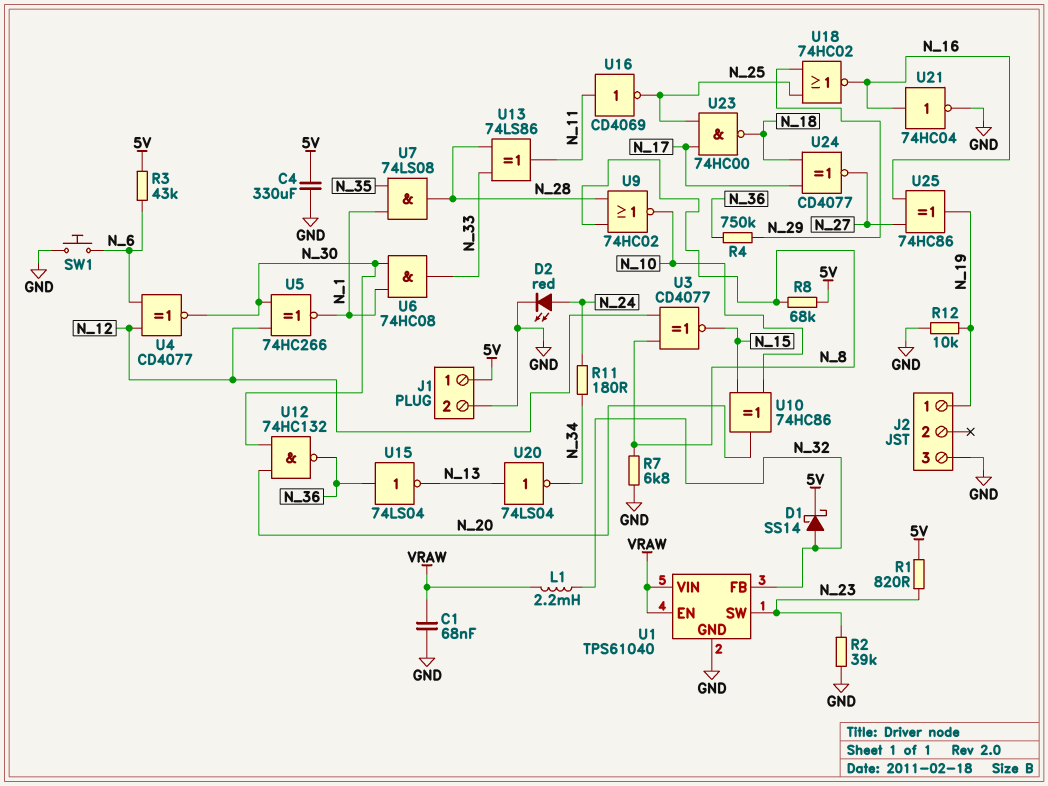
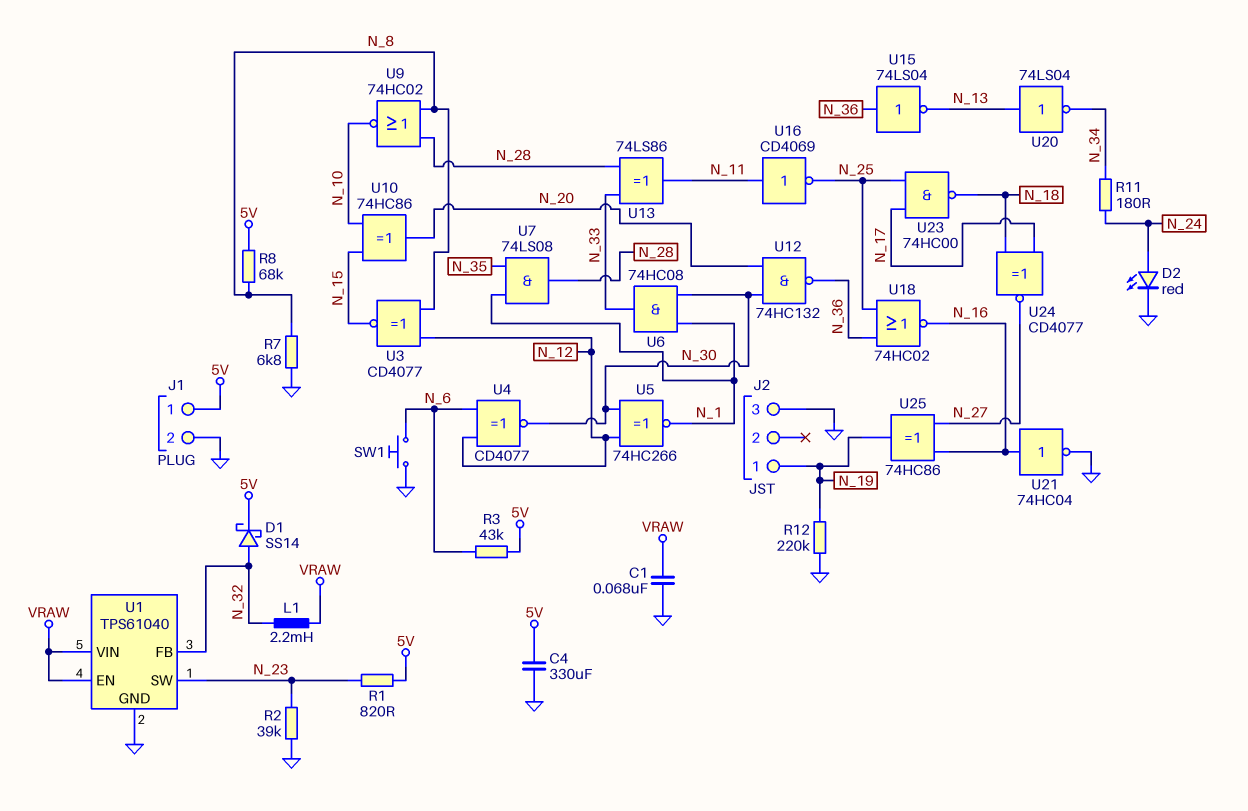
R4: 750k (N_29, N_36) -> none
R12: 10k (GND, N_19) -> 220k (GND, N_19)
U18: NOR 74HC02 (in N_25, in N_29, out N_16) -> NOR 74HC02 (in N_25, in N_36, out N_16)

